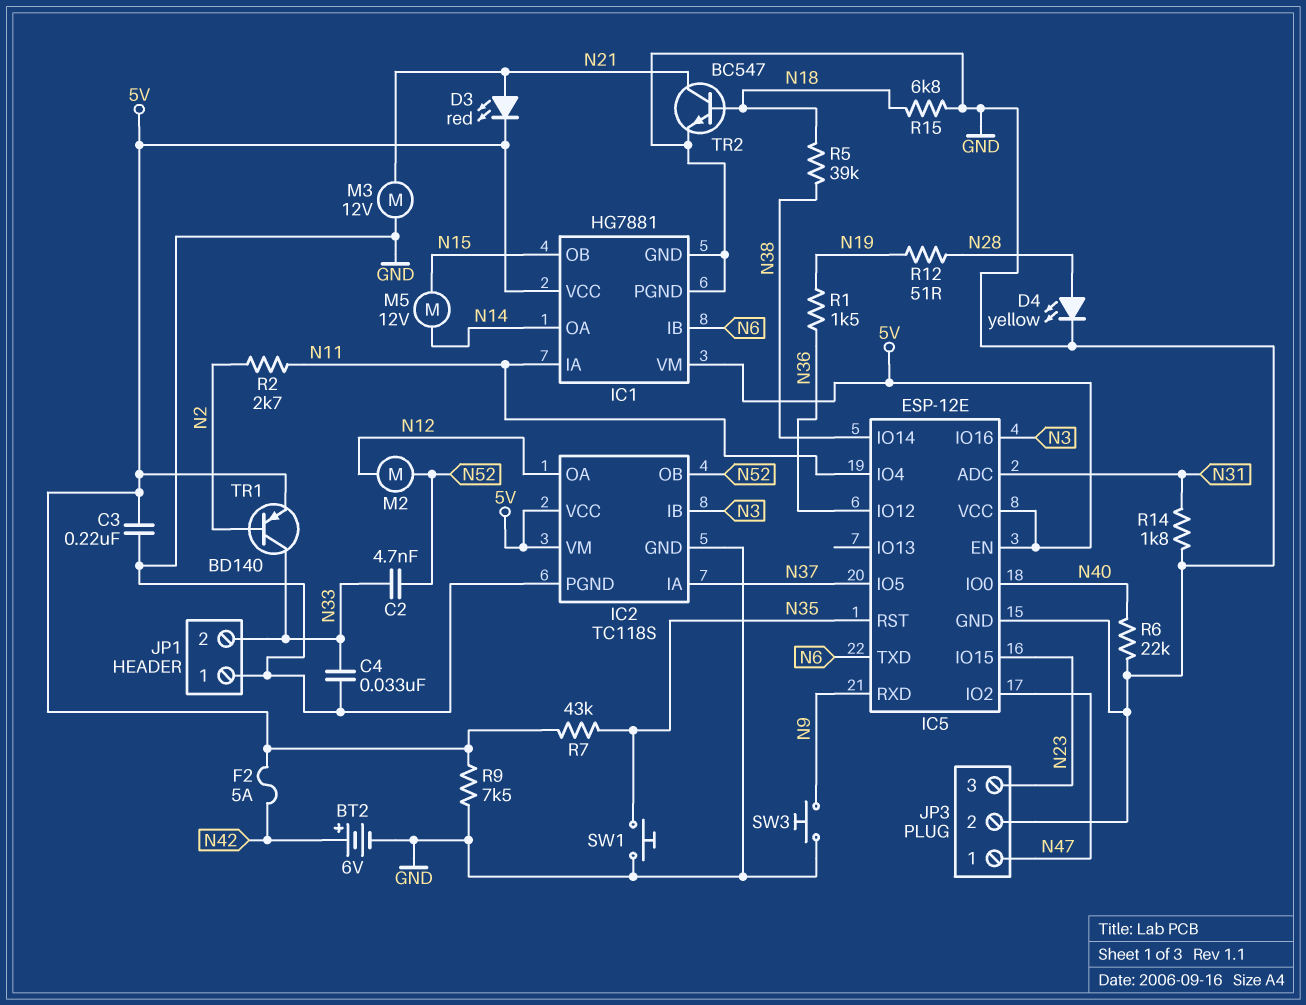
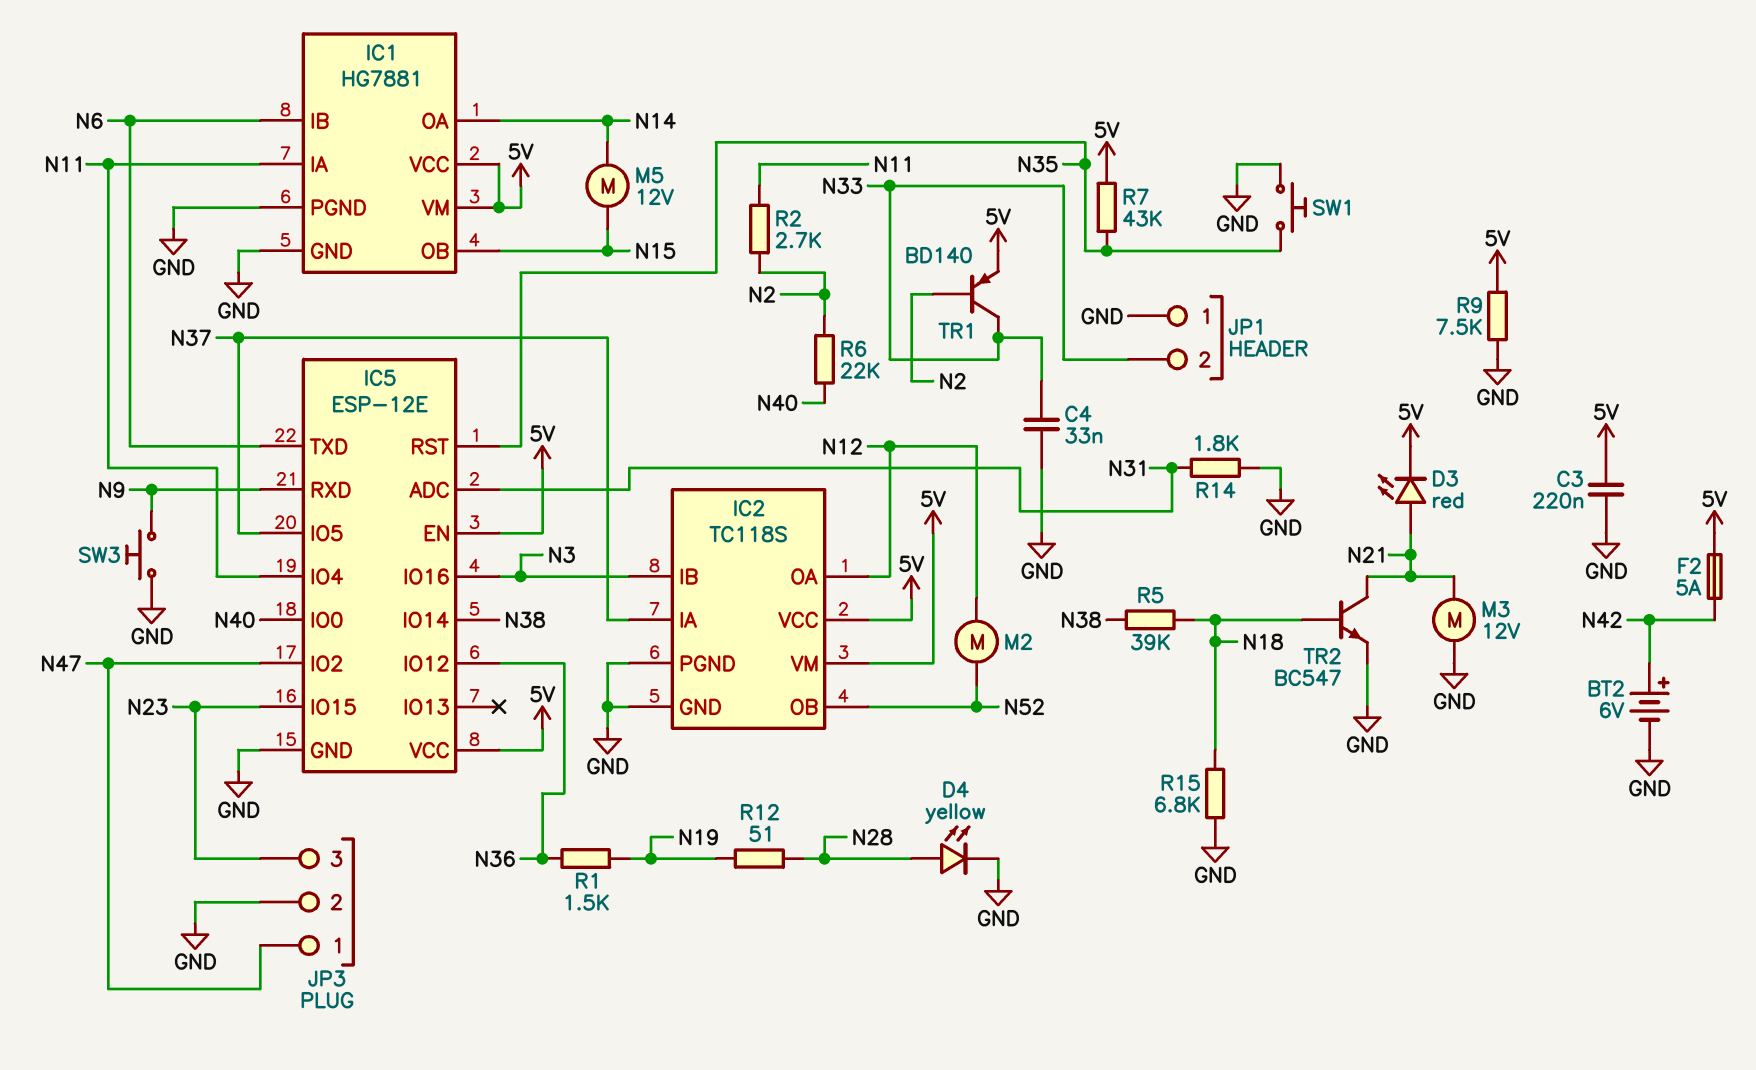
C2: 4.7nF (N33, N52) -> none
R6: 22k (GND, N40) -> 22k (N2, N40)

